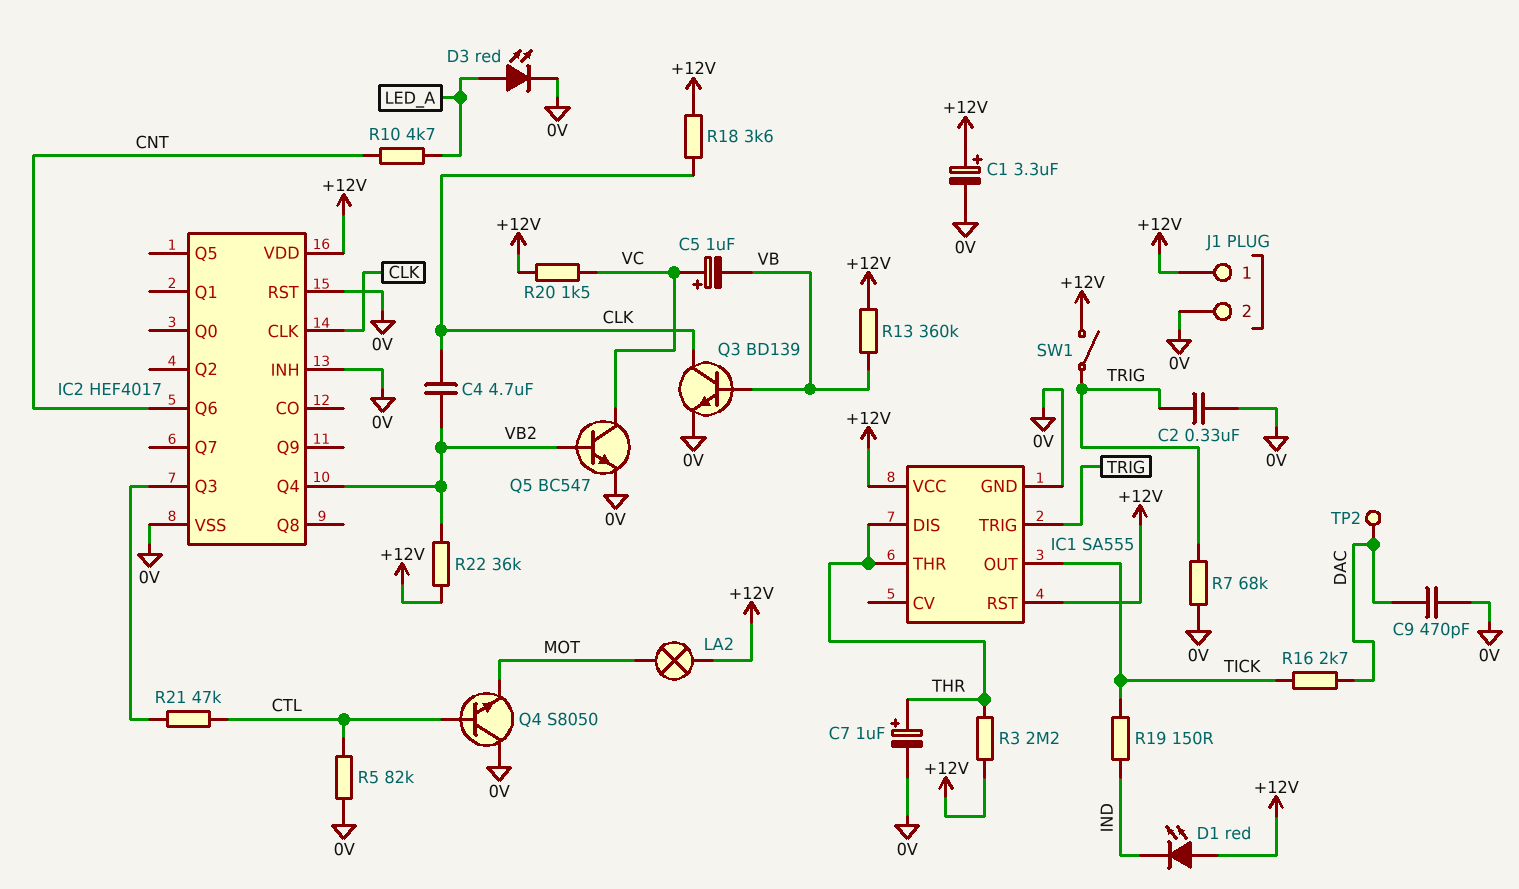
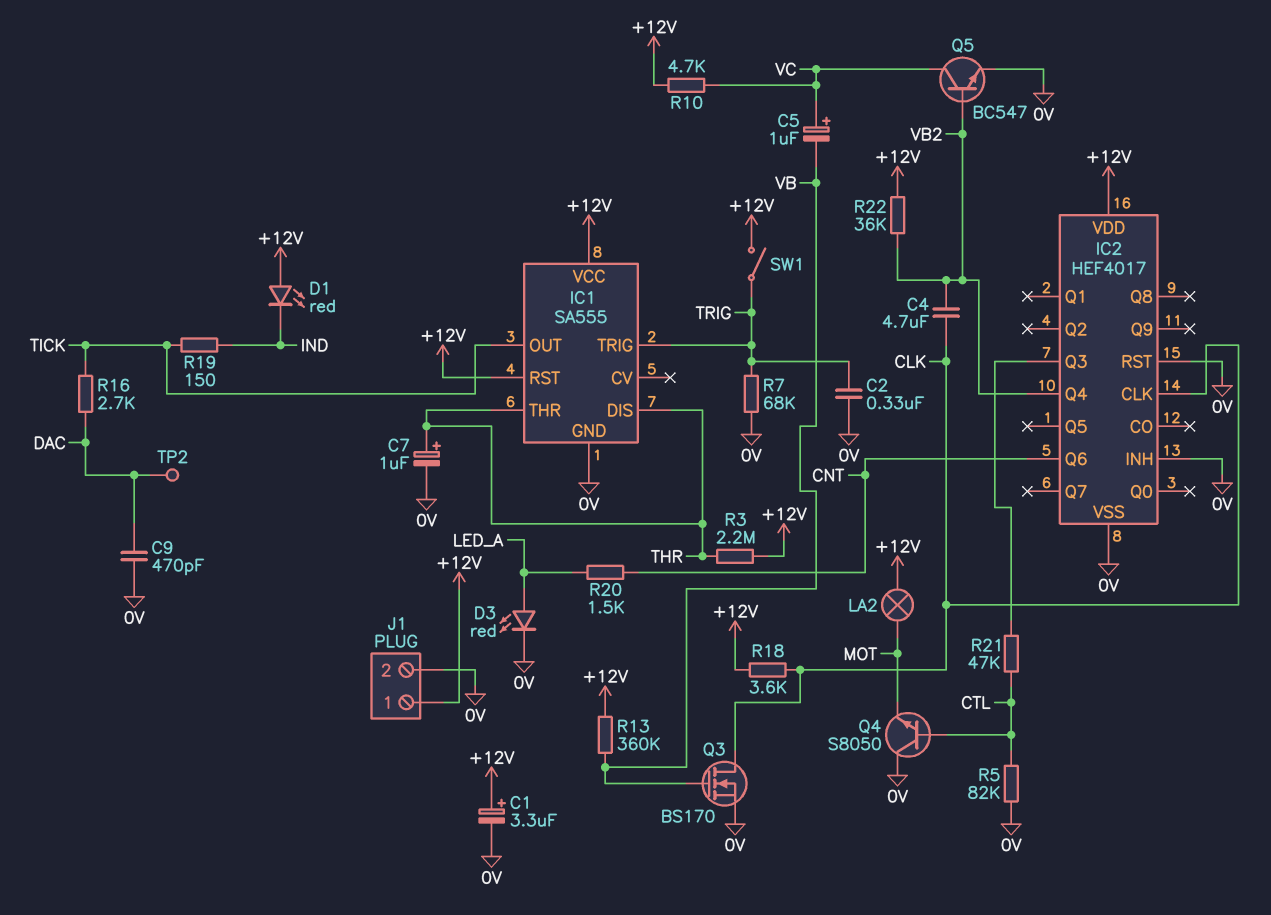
Q3: NPN BD139 (B VB, C CLK, E 0V) -> NMOS BS170 (G VB, D CLK, S 0V)
R10: 4.7k (CNT, LED_A) -> 4.7k (+12V, VC)
R20: 1.5k (+12V, VC) -> 1.5k (CNT, LED_A)

